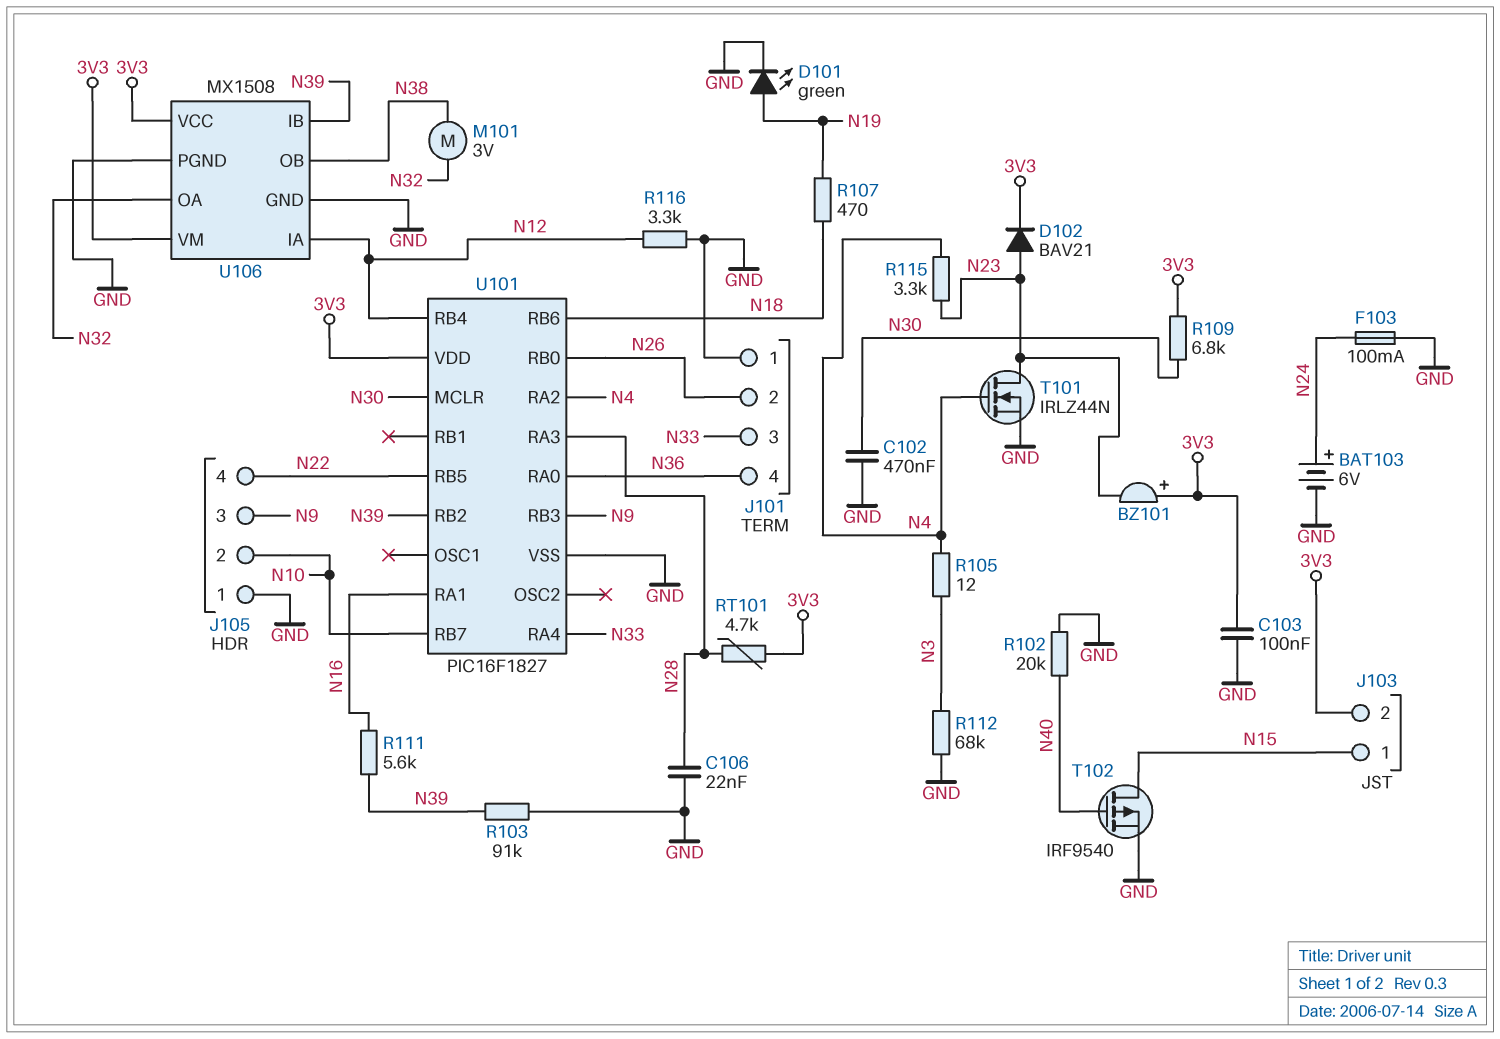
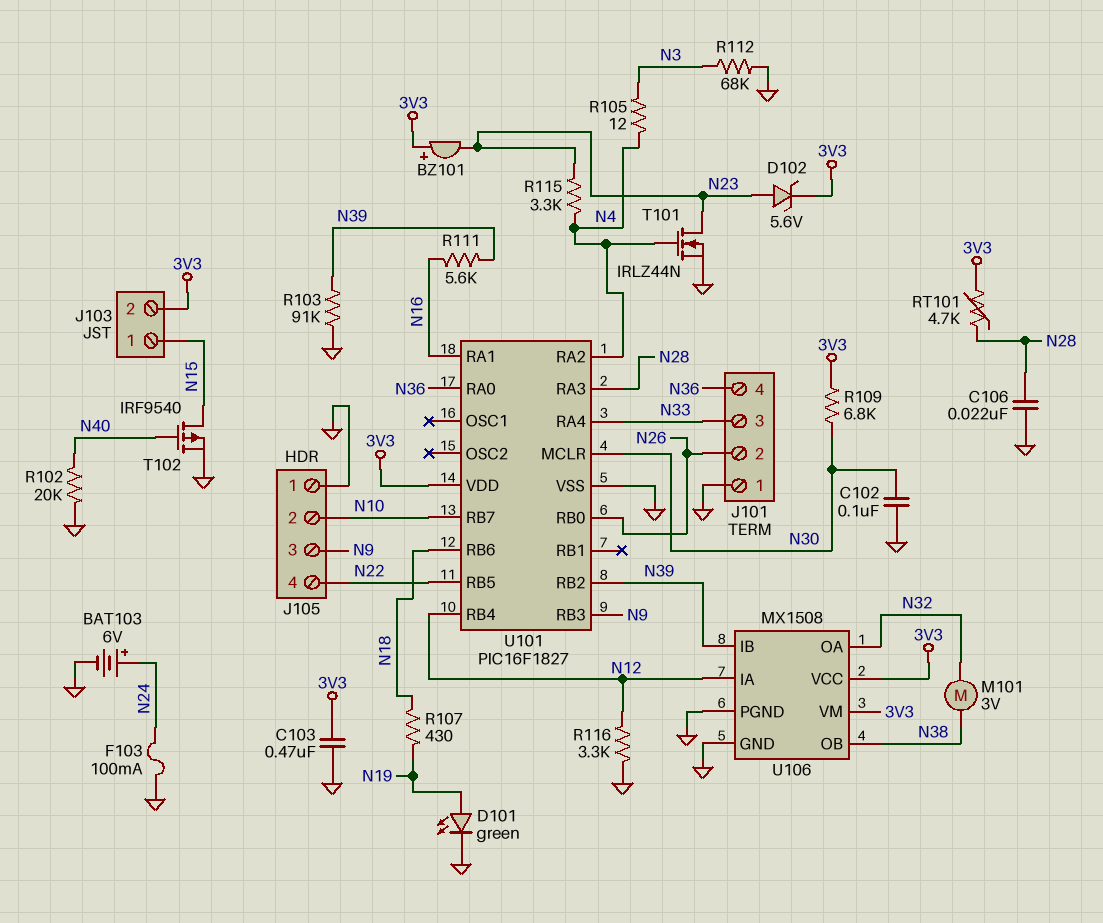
C102: 470nF (GND, N30) -> 100nF (GND, N30)
C103: 100nF (3V3, GND) -> 470nF (3V3, GND)
D102: diode BAV21 (A N23, K 3V3) -> zener 5.6V (A N23, K 3V3)
R107: 470 (N18, N19) -> 430 (N18, N19)

